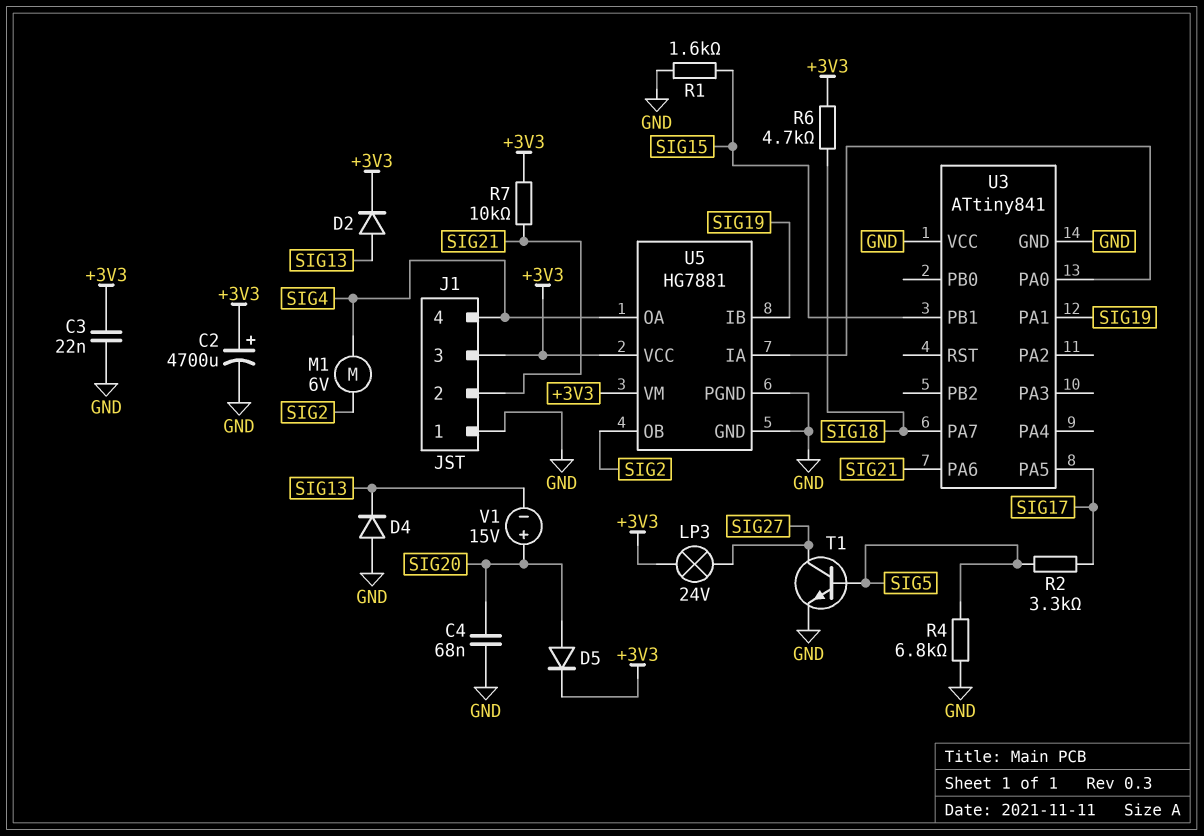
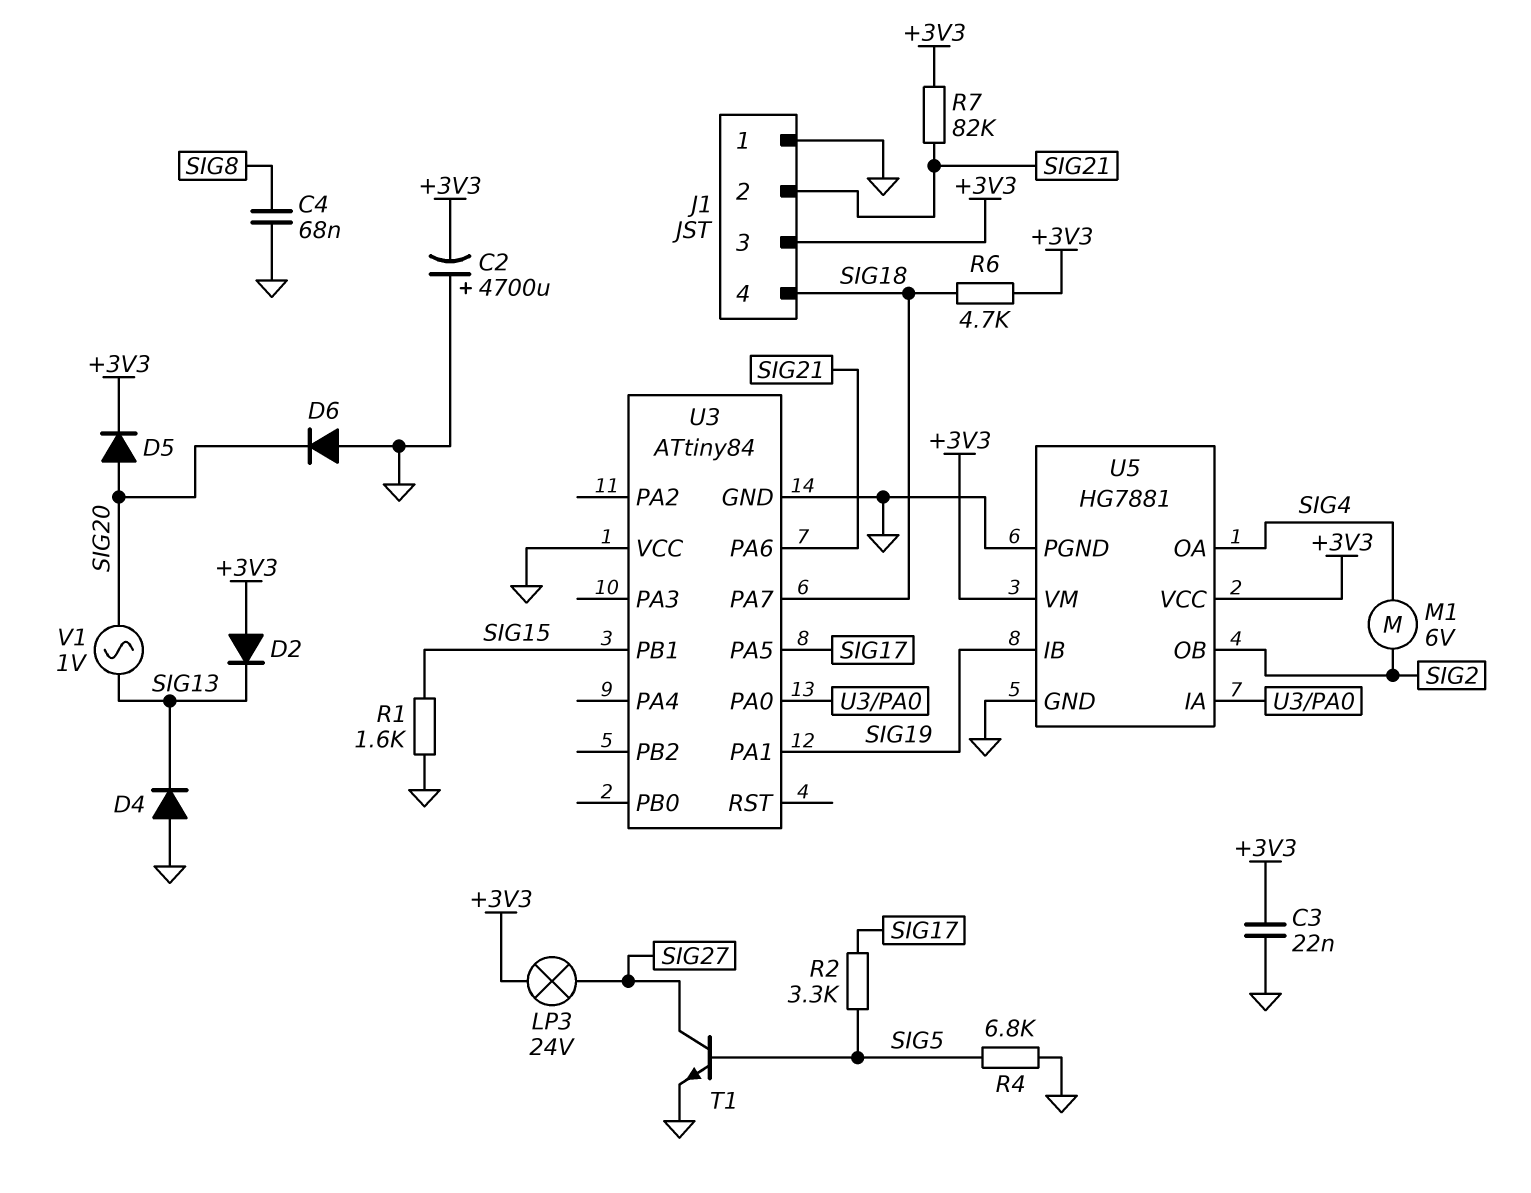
C2: 4700uF (plus +3V3, minus GND) -> 4700uF (plus GND, minus +3V3)
C4: 68nF (GND, SIG20) -> 68nF (GND, SIG8)
D2: diode (A SIG13, K +3V3) -> diode (A +3V3, K SIG13)
D6: none -> diode (A GND, K SIG20)
J1 pin 4: SIG4 -> SIG18
R7: 10k (+3V3, SIG21) -> 82k (+3V3, SIG21)
U3: ATtiny841 -> ATtiny84
V1: 15V (plus SIG20, minus SIG13) -> AC 1V (SIG13, SIG20)

